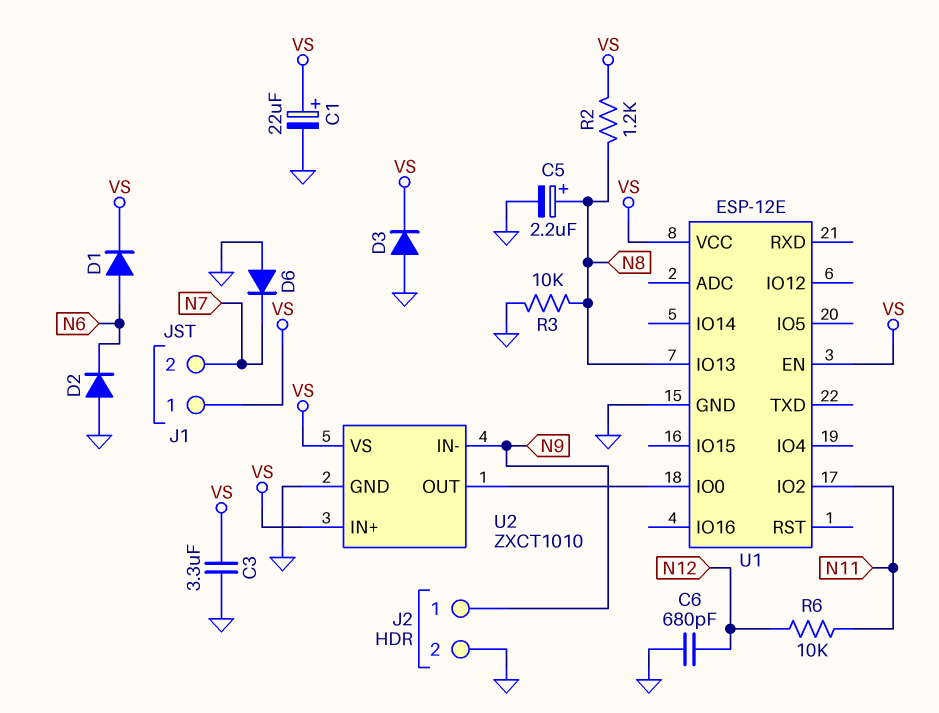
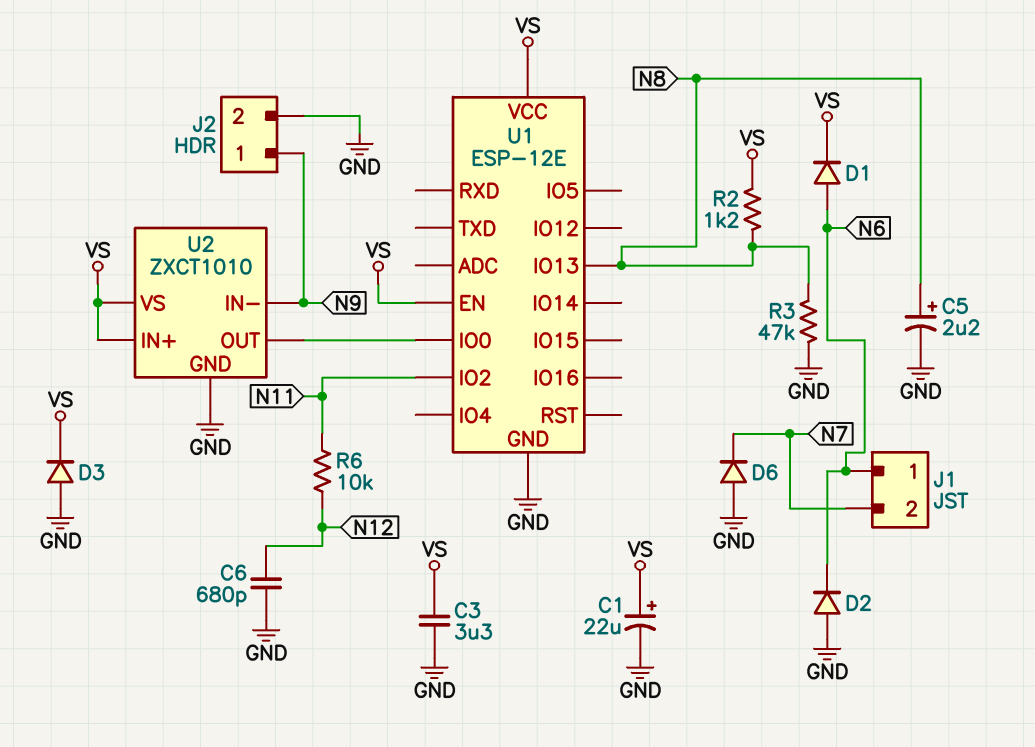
J1 pin 1: VS -> N6
R3: 10k (GND, N8) -> 47k (GND, N8)

